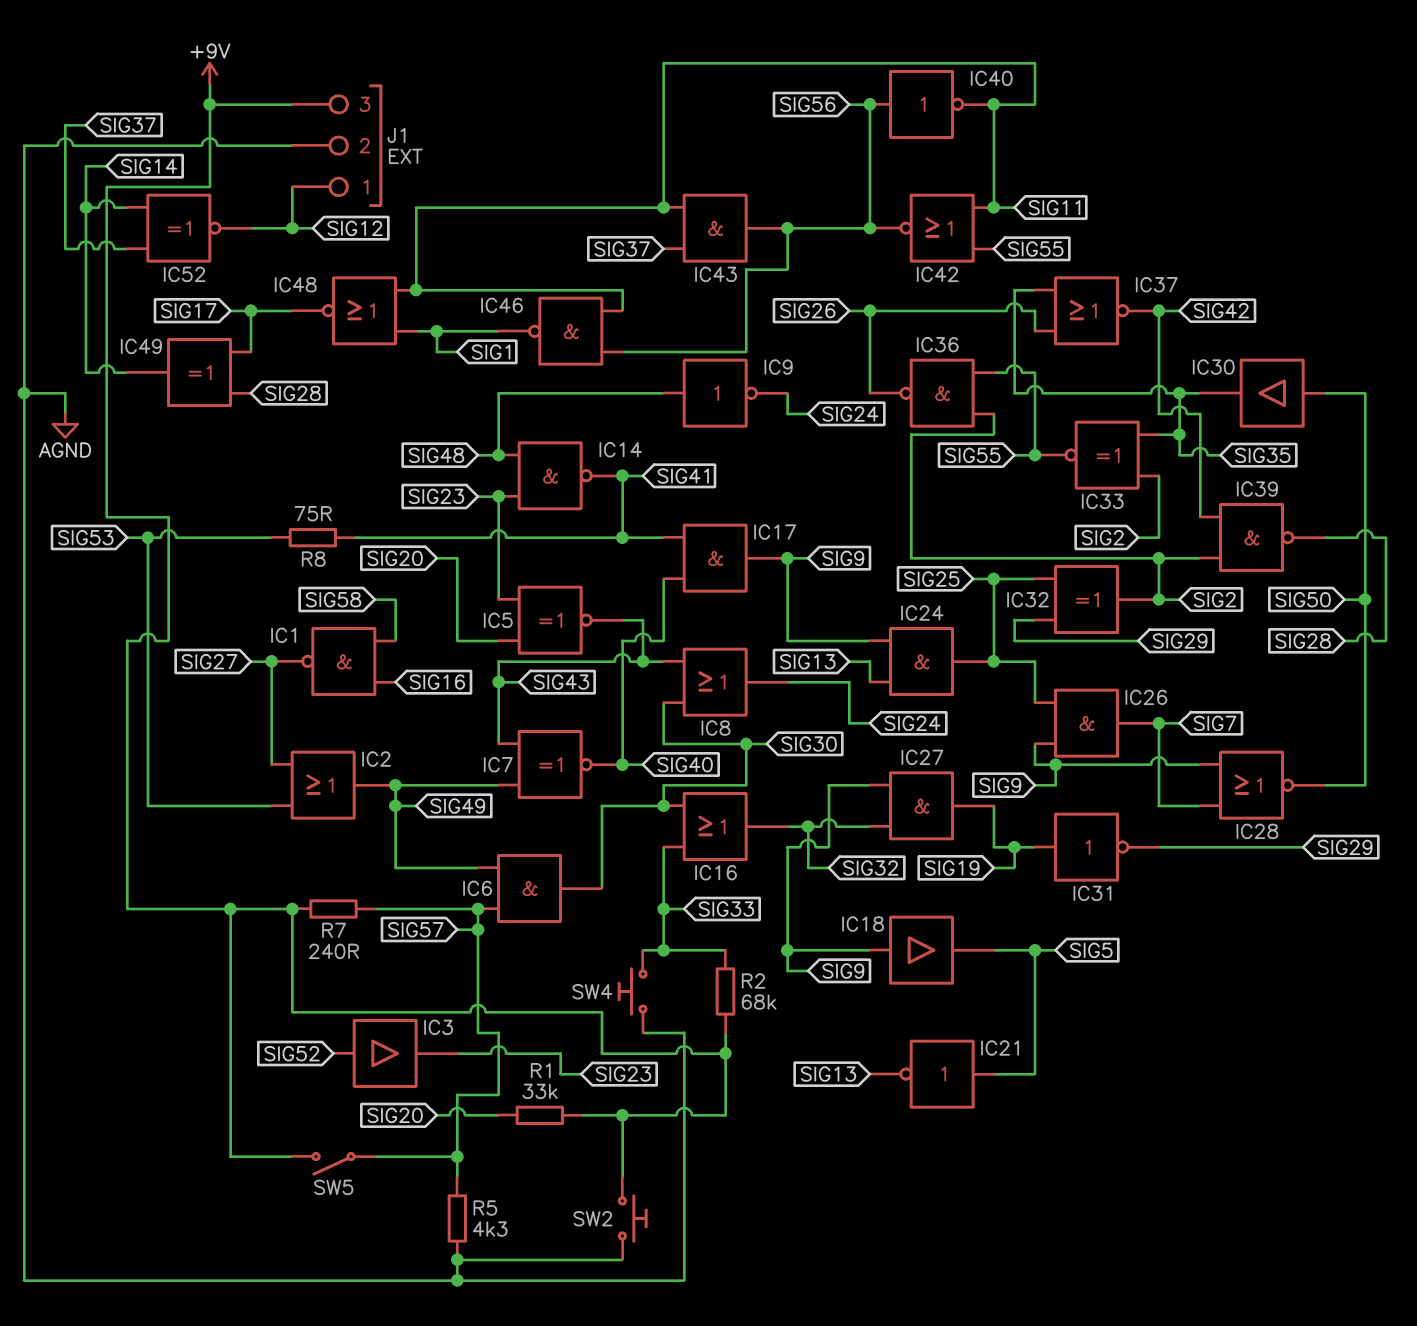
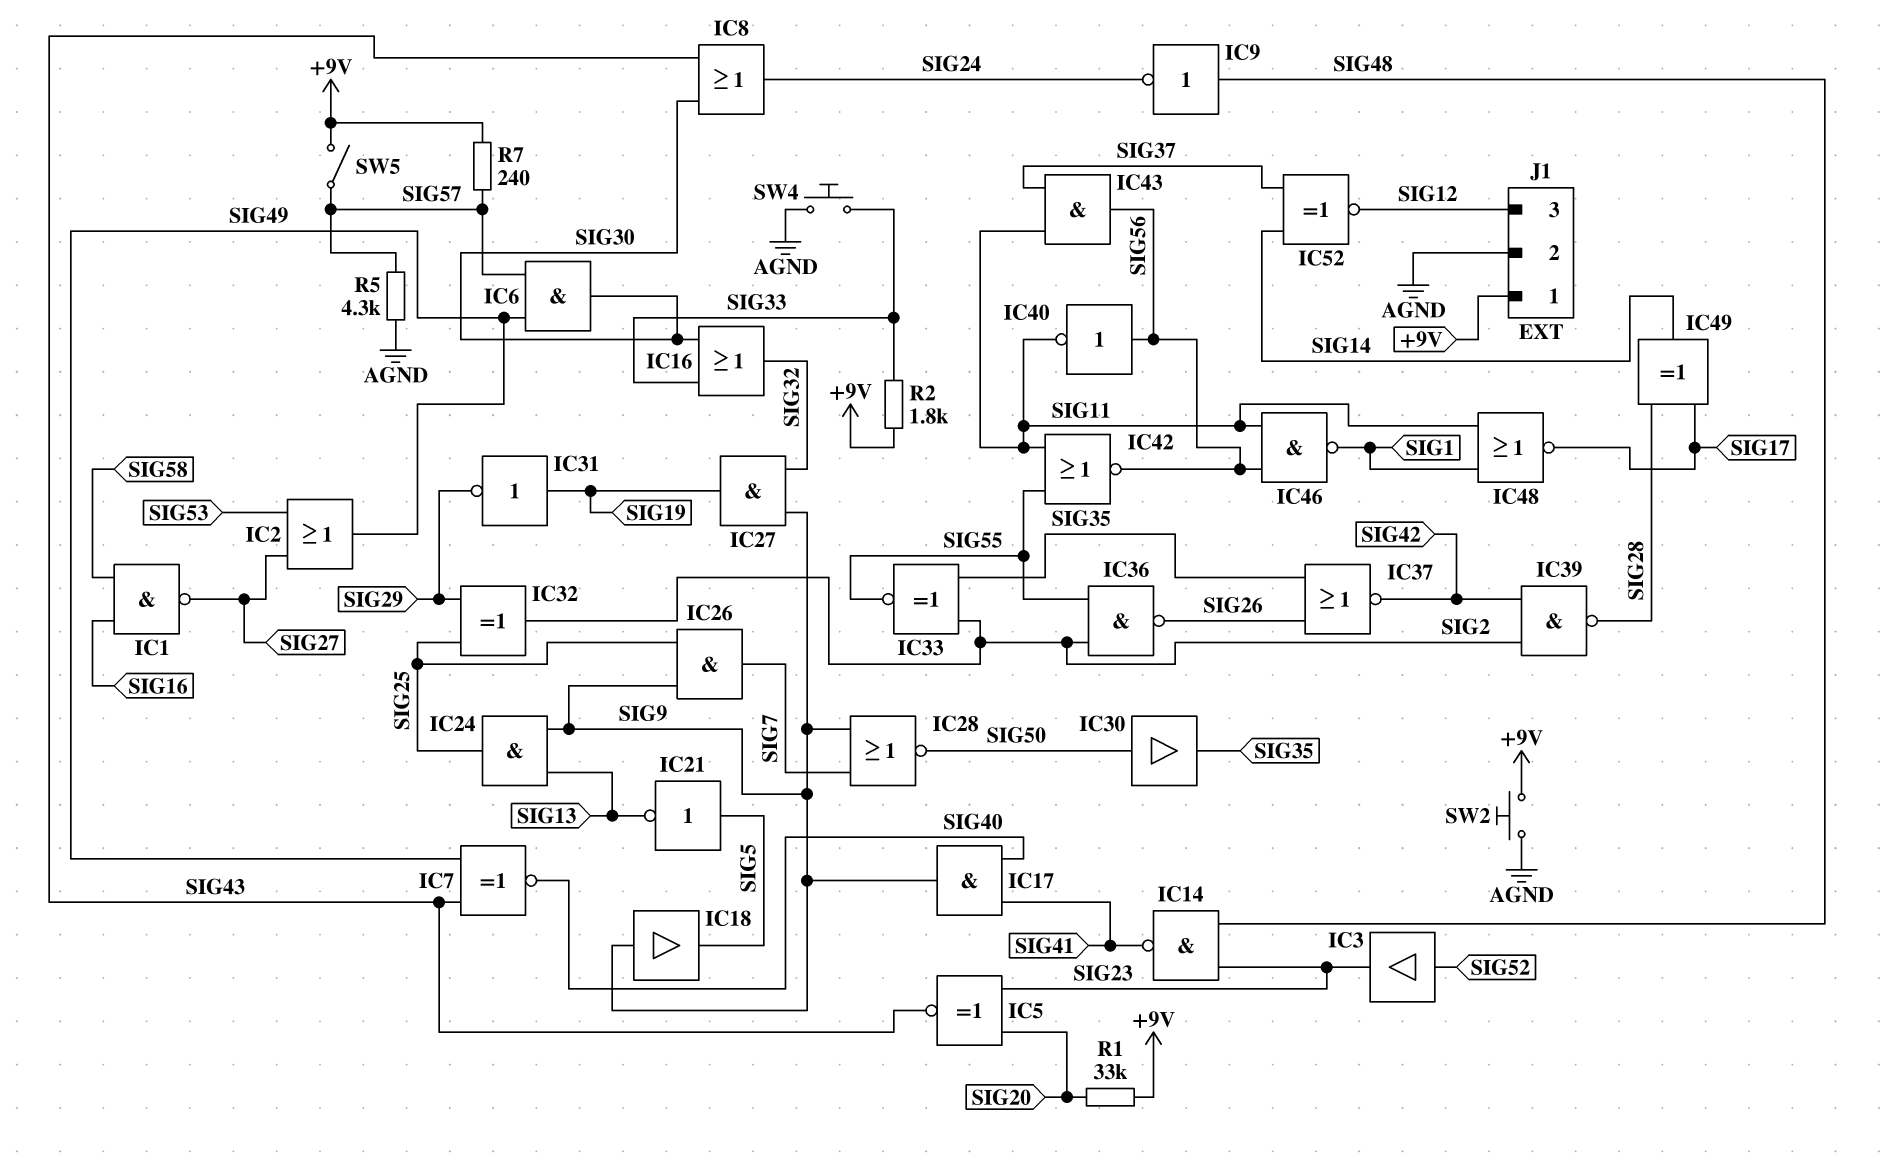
J1 pin 1: SIG12 -> +9V
J1 pin 3: +9V -> SIG12
R2: 68k (+9V, SIG33) -> 1.8k (+9V, SIG33)
R8: 75 (SIG41, SIG53) -> none

